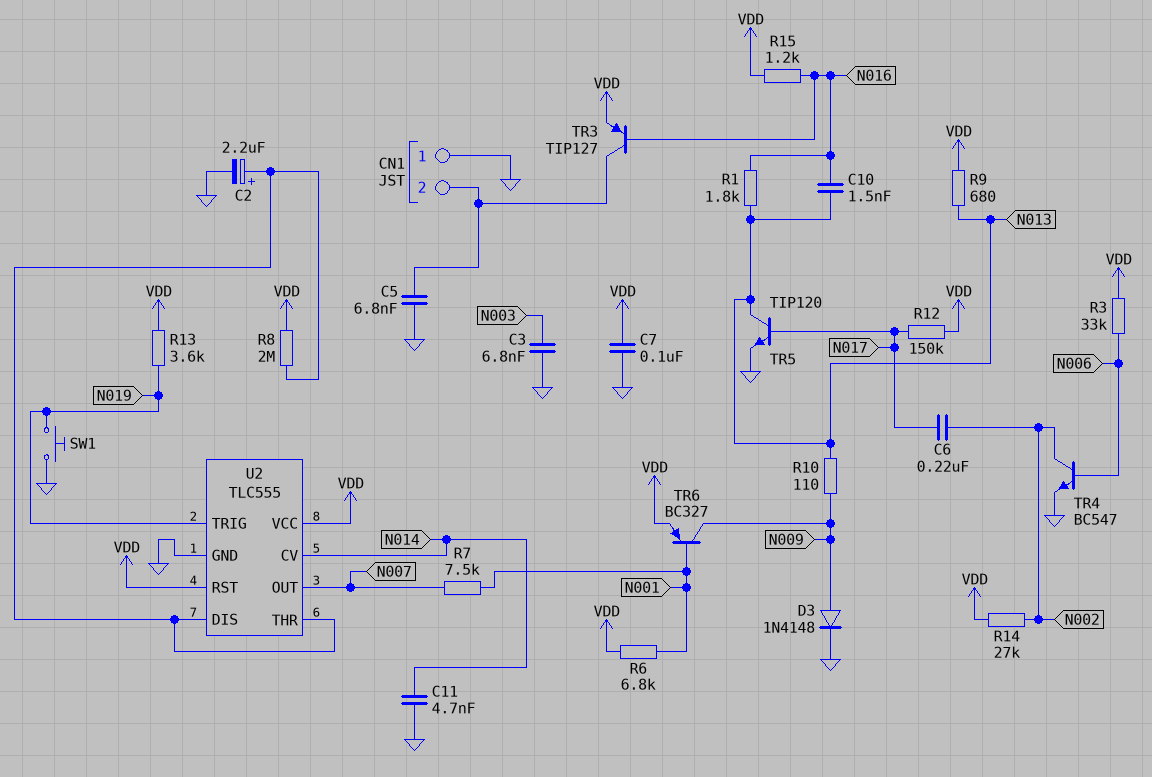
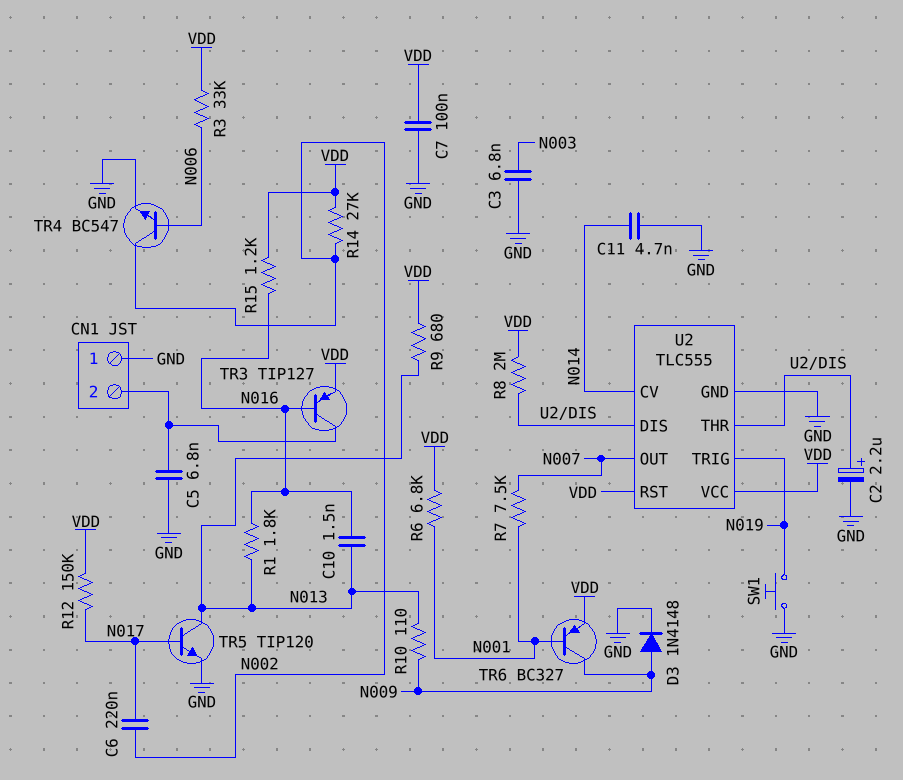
R13: 3.6k (N019, VDD) -> none

